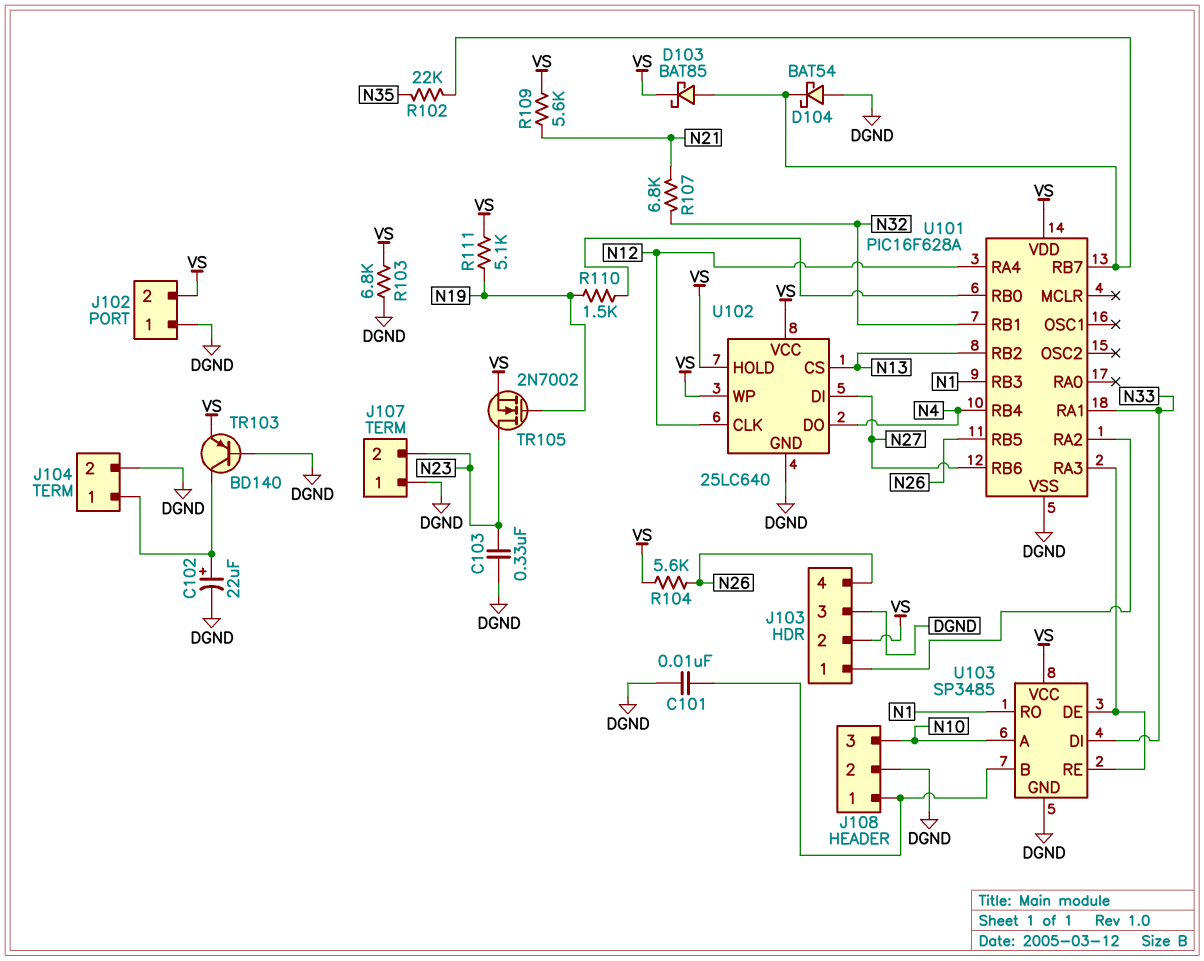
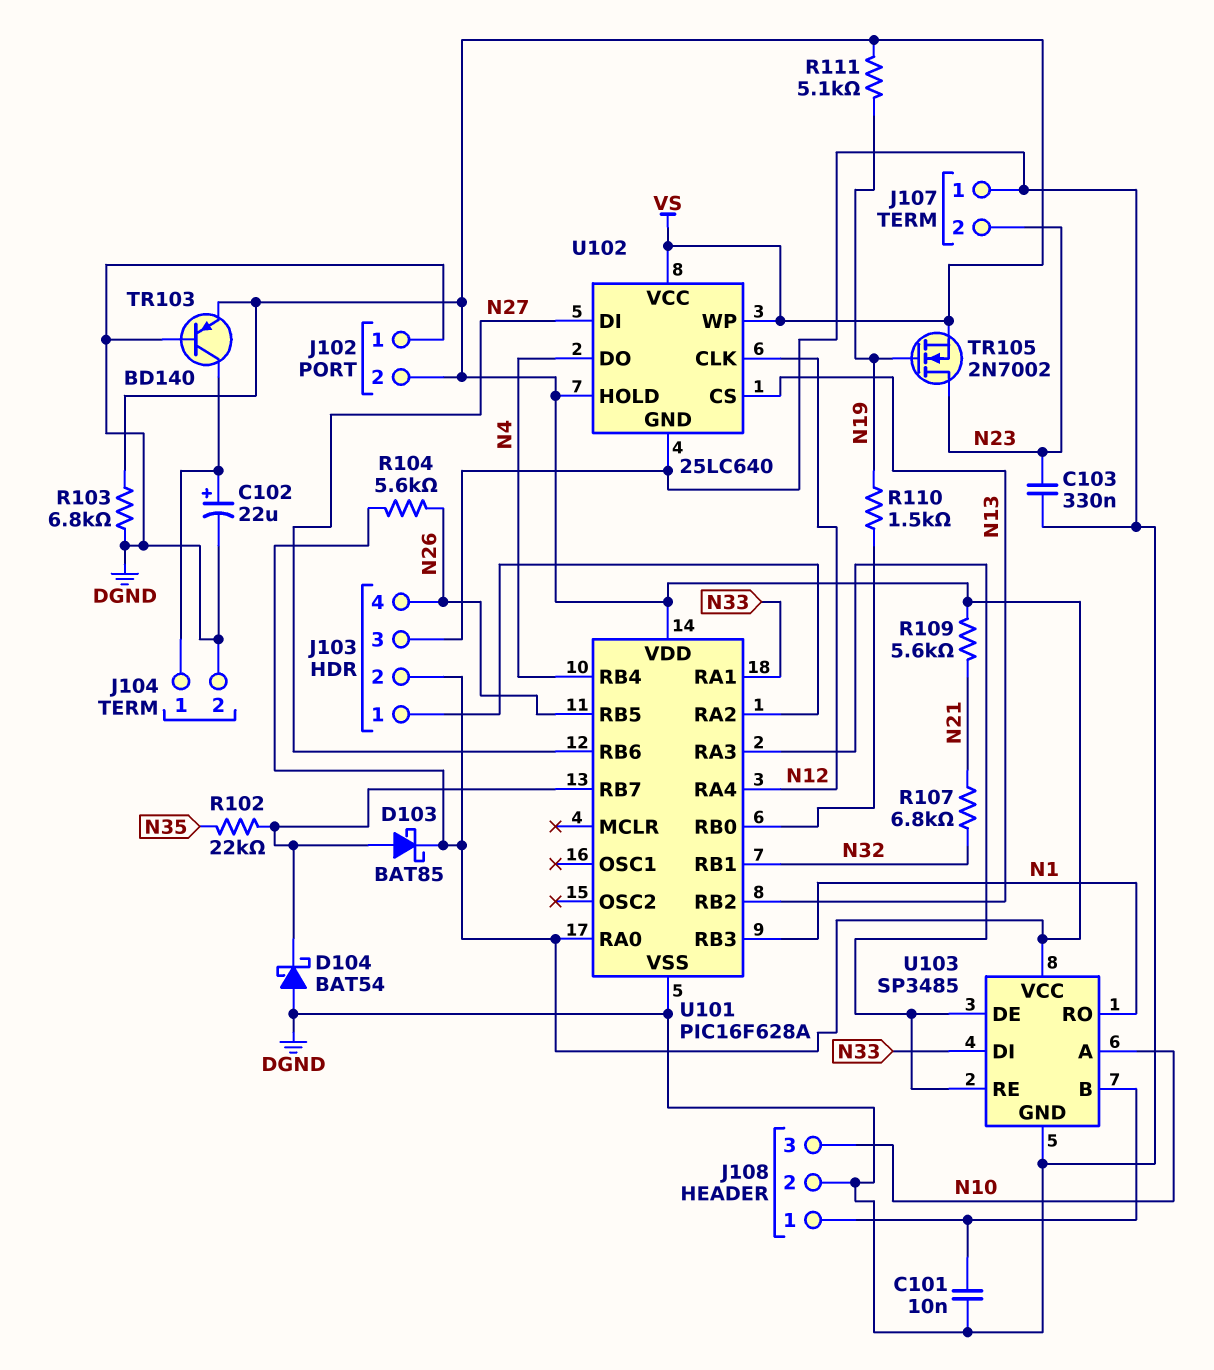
U101 pin RA0: none -> VS

